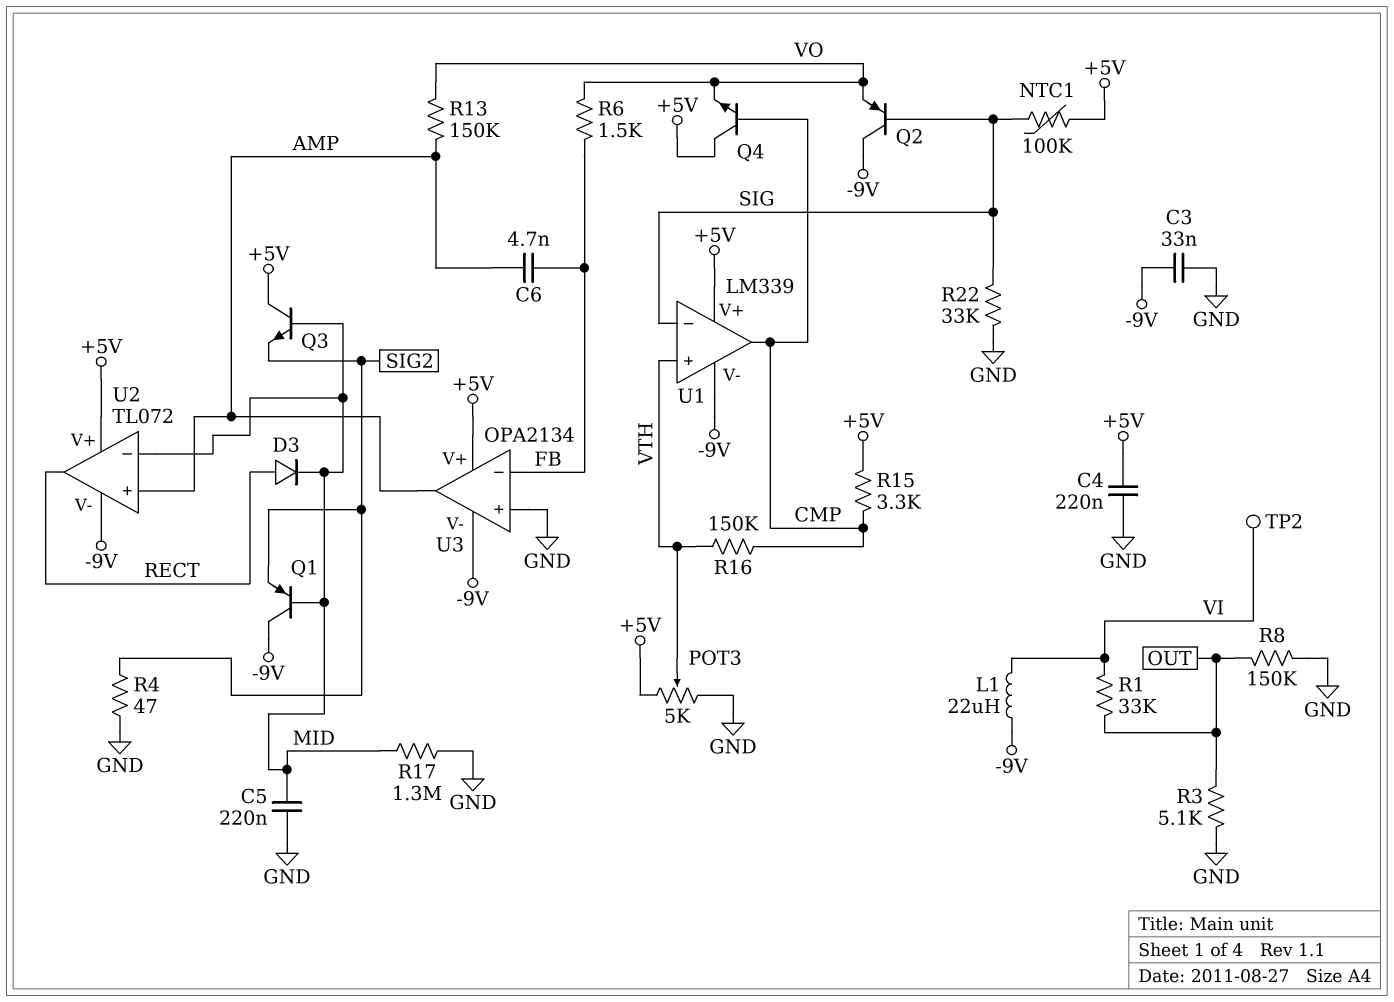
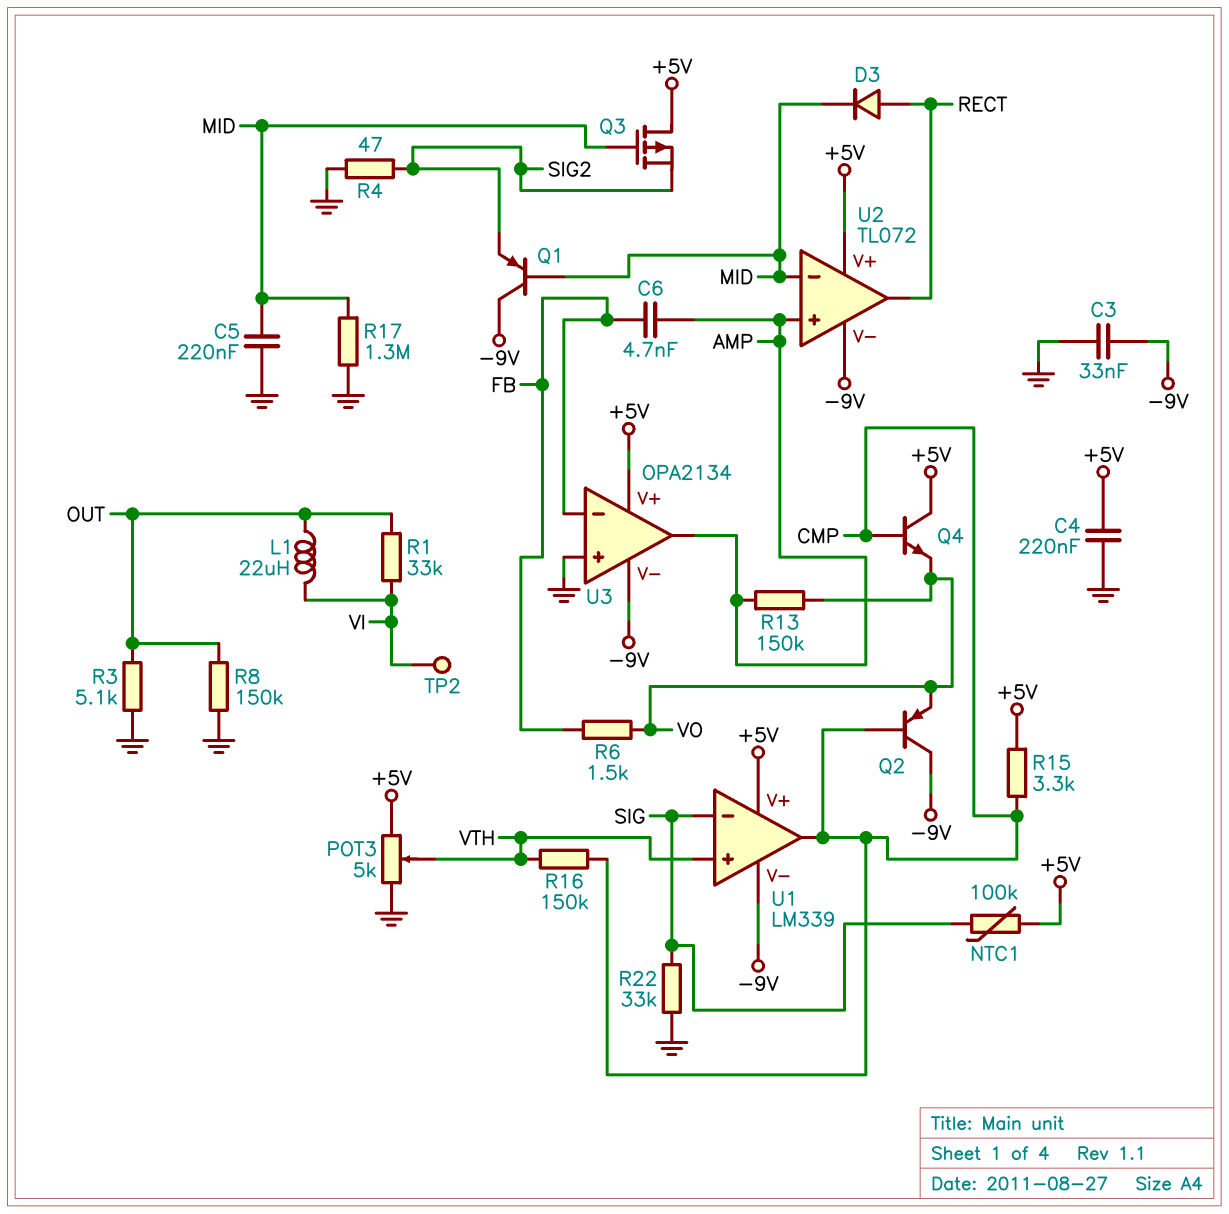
L1: 22uH (-9V, VI) -> 22uH (OUT, VI)
Q2: PNP (B SIG, C -9V, E VO) -> PNP (B CMP, C -9V, E VO)
Q3: NPN (B MID, C +5V, E SIG2) -> PMOS (G MID, D +5V, S SIG2)

